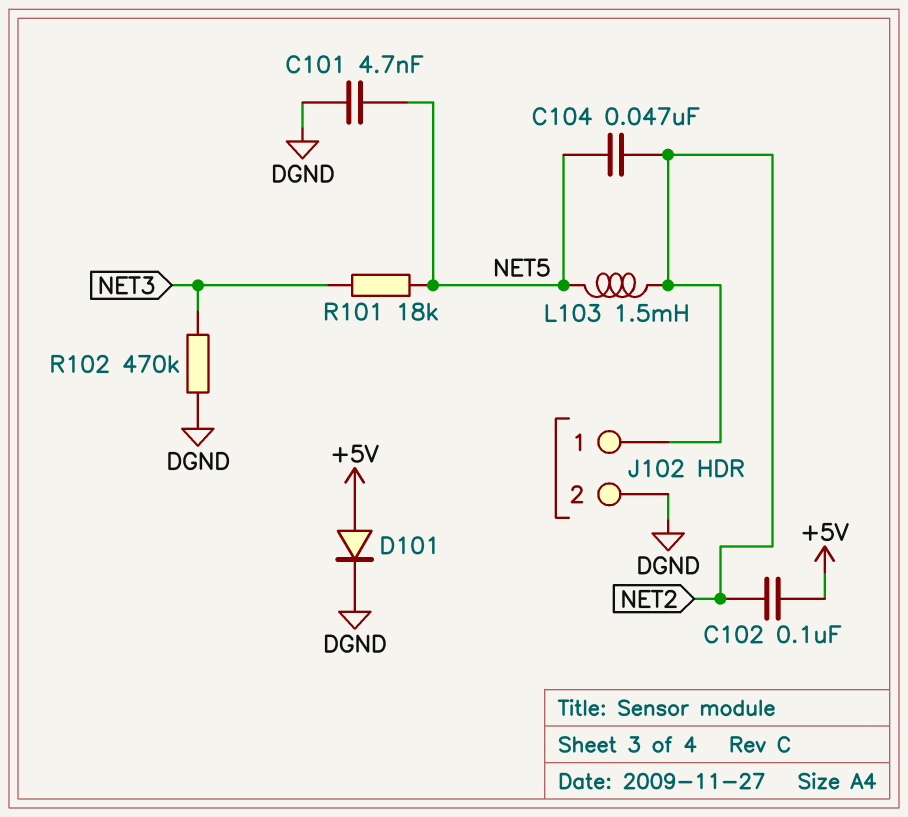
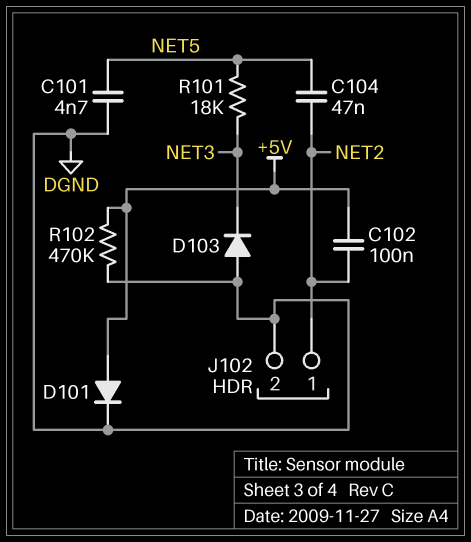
D103: none -> diode (A DGND, K NET3)
L103: 1.5mH (NET2, NET5) -> none
R102: 470k (DGND, NET3) -> 470k (+5V, DGND)

